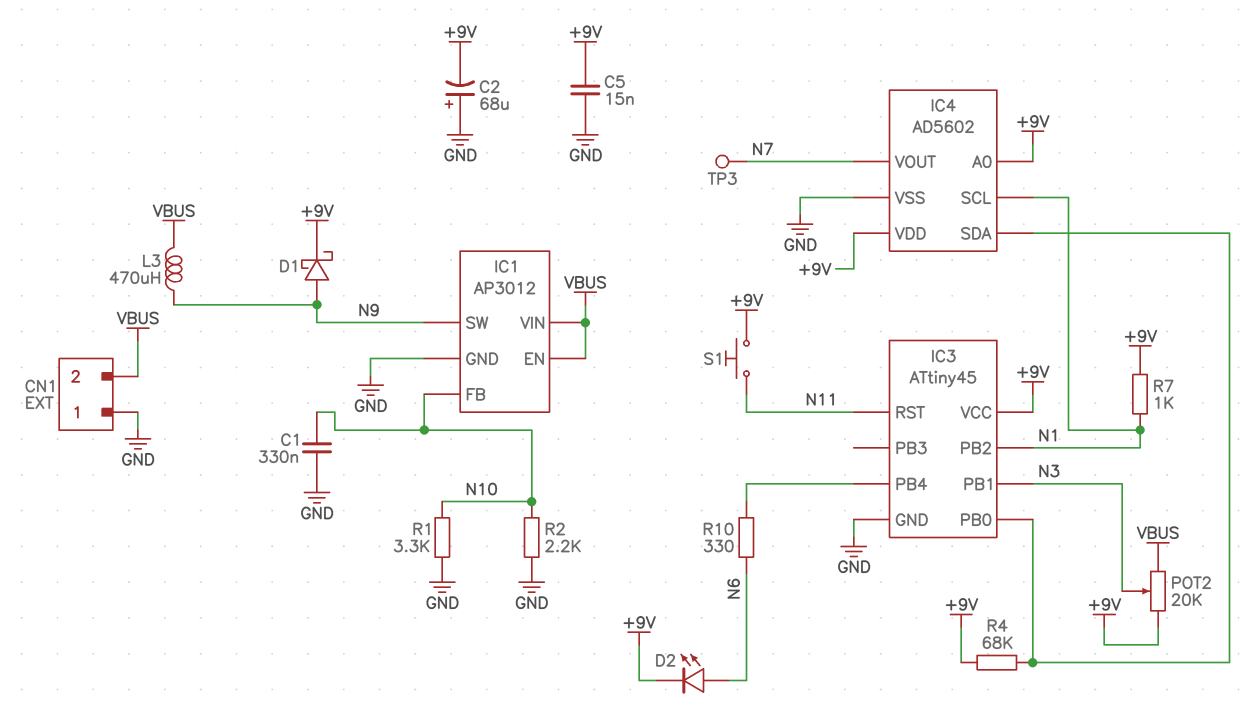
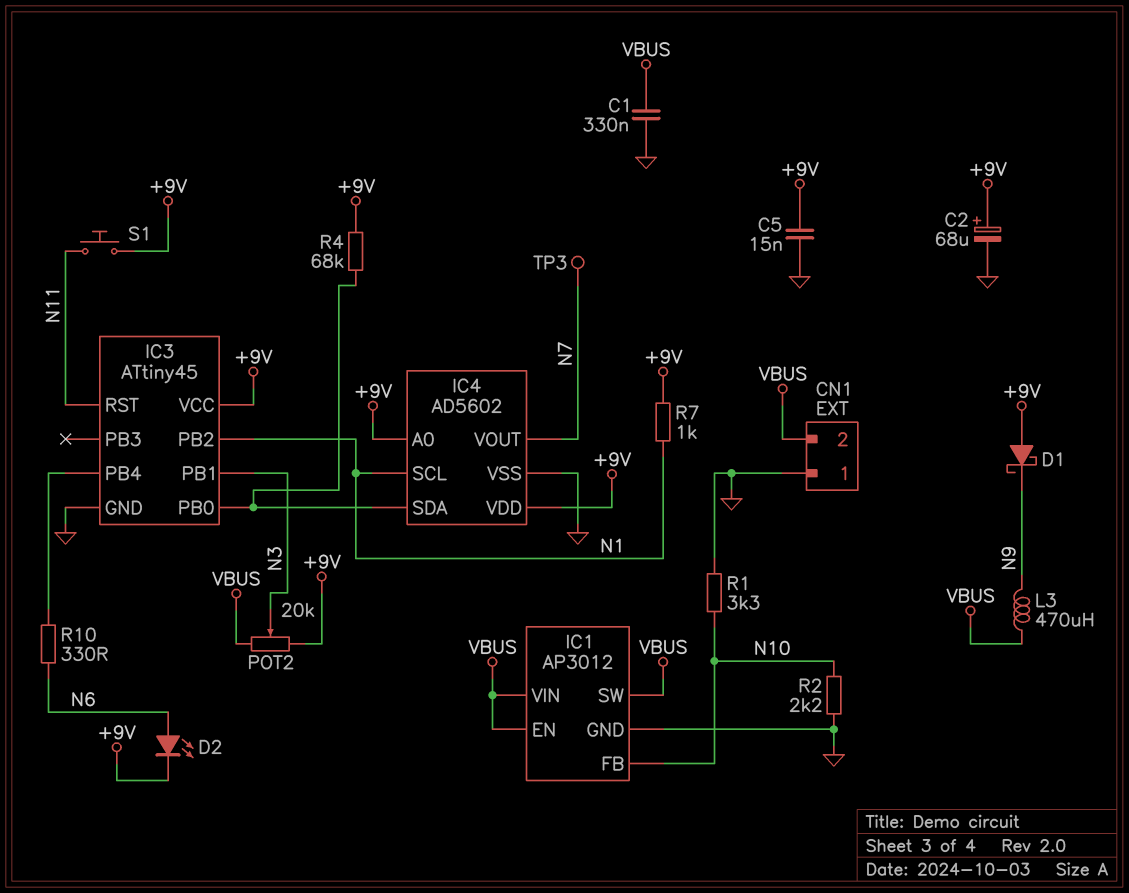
C1: 330nF (GND, N10) -> 330nF (GND, VBUS)
C2: 68uF (plus GND, minus +9V) -> 68uF (plus +9V, minus GND)
D1: schottky (A N9, K +9V) -> schottky (A +9V, K N9)
IC1 pin SW: N9 -> VBUS

